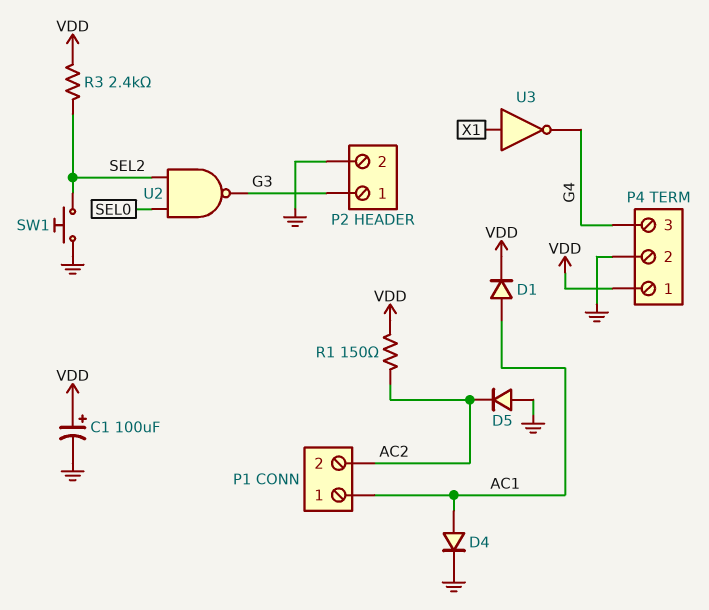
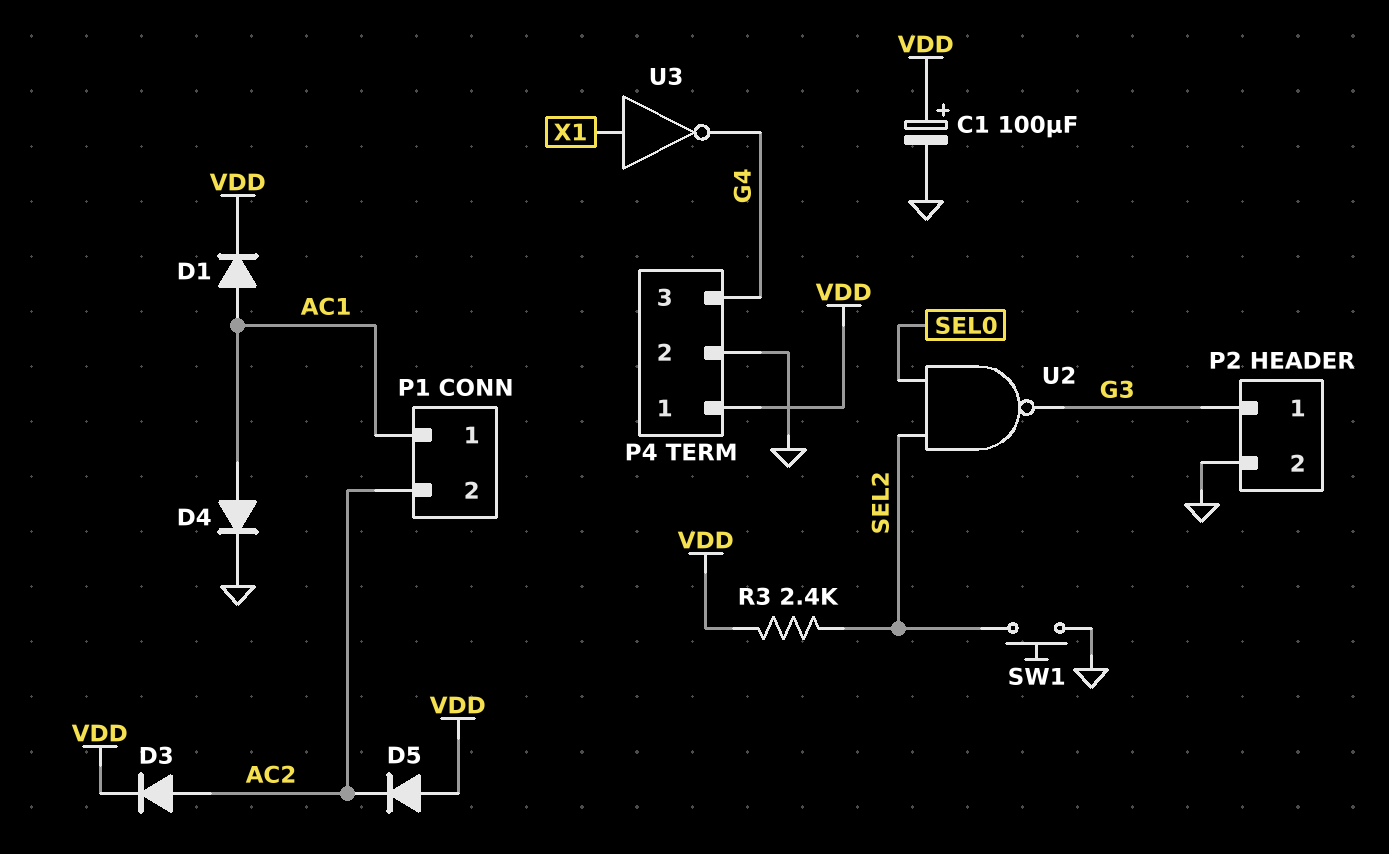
D3: none -> diode (A AC2, K VDD)
D5: diode (A GND, K AC2) -> diode (A VDD, K AC2)
R1: 150 (AC2, VDD) -> none

